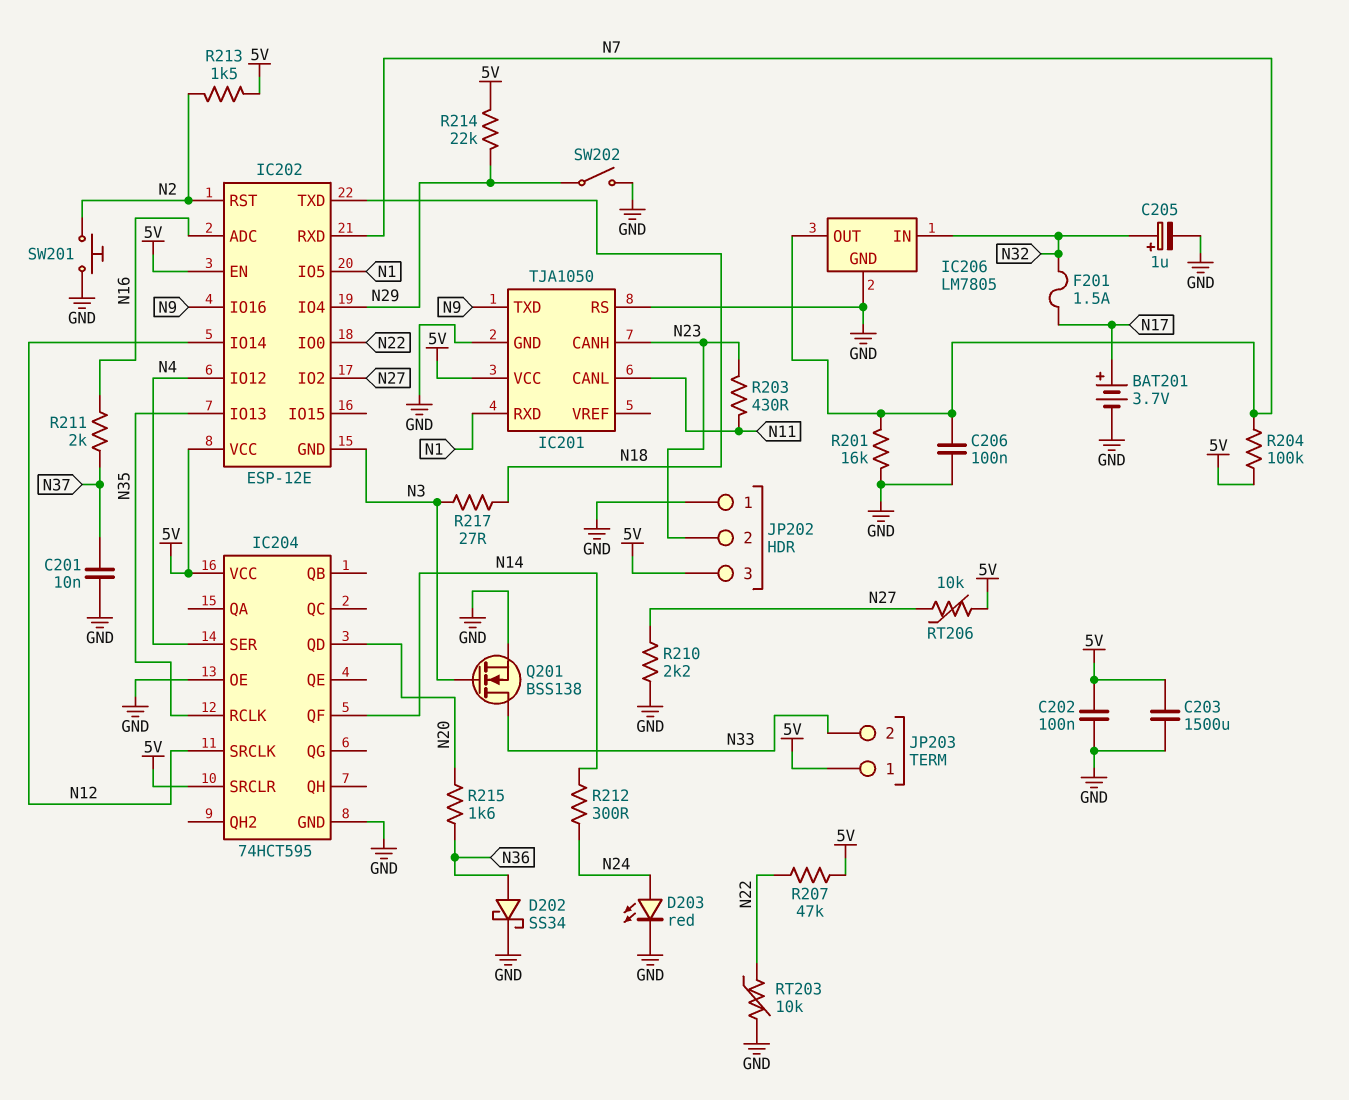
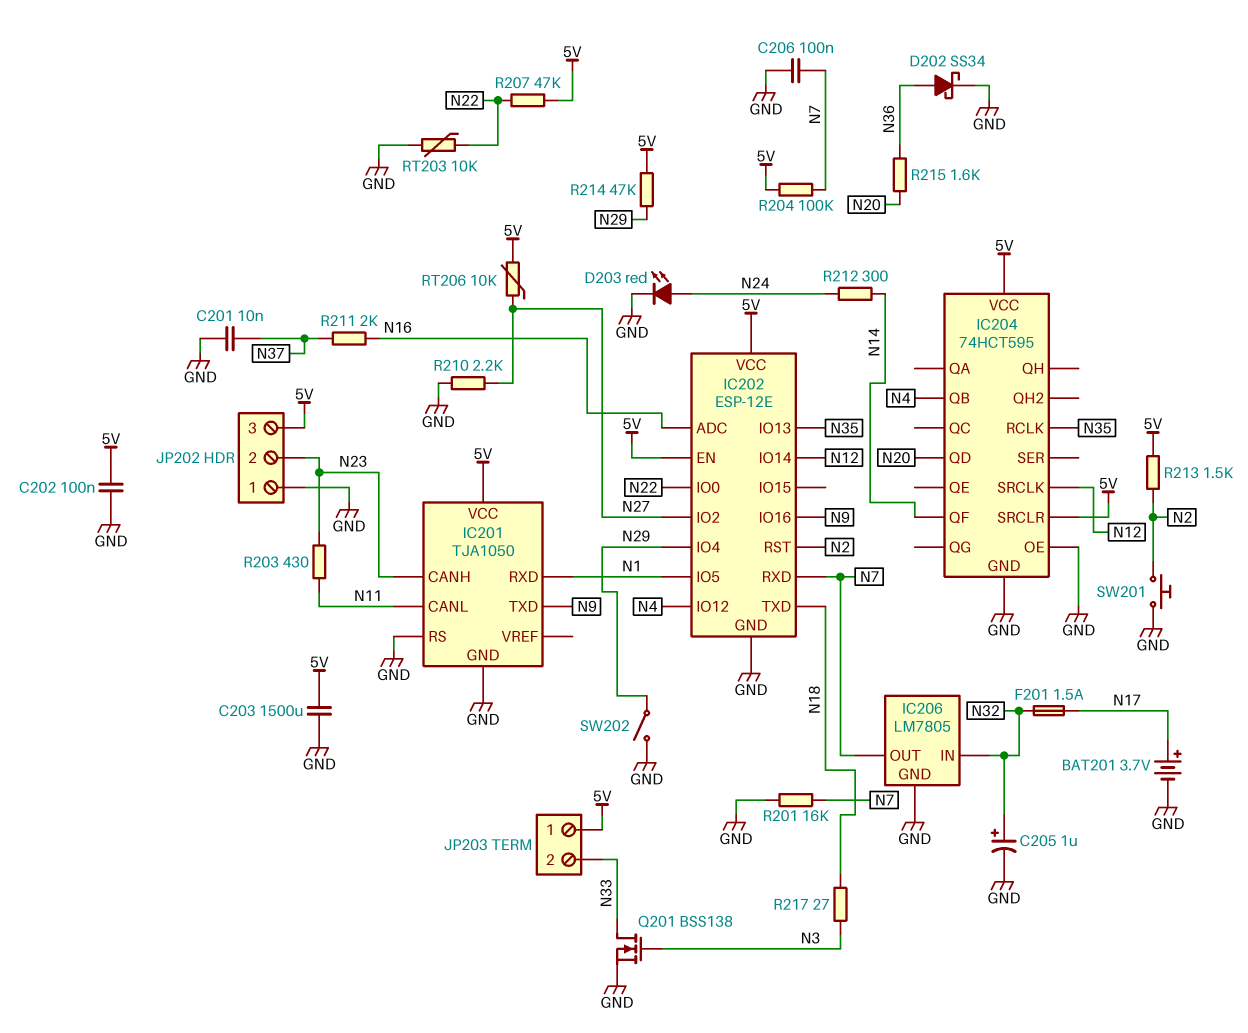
IC202 pin GND: N3 -> GND
IC204 pin QB: none -> N4
IC204 pin SER: N4 -> none
R214: 22k (5V, N29) -> 47k (5V, N29)

